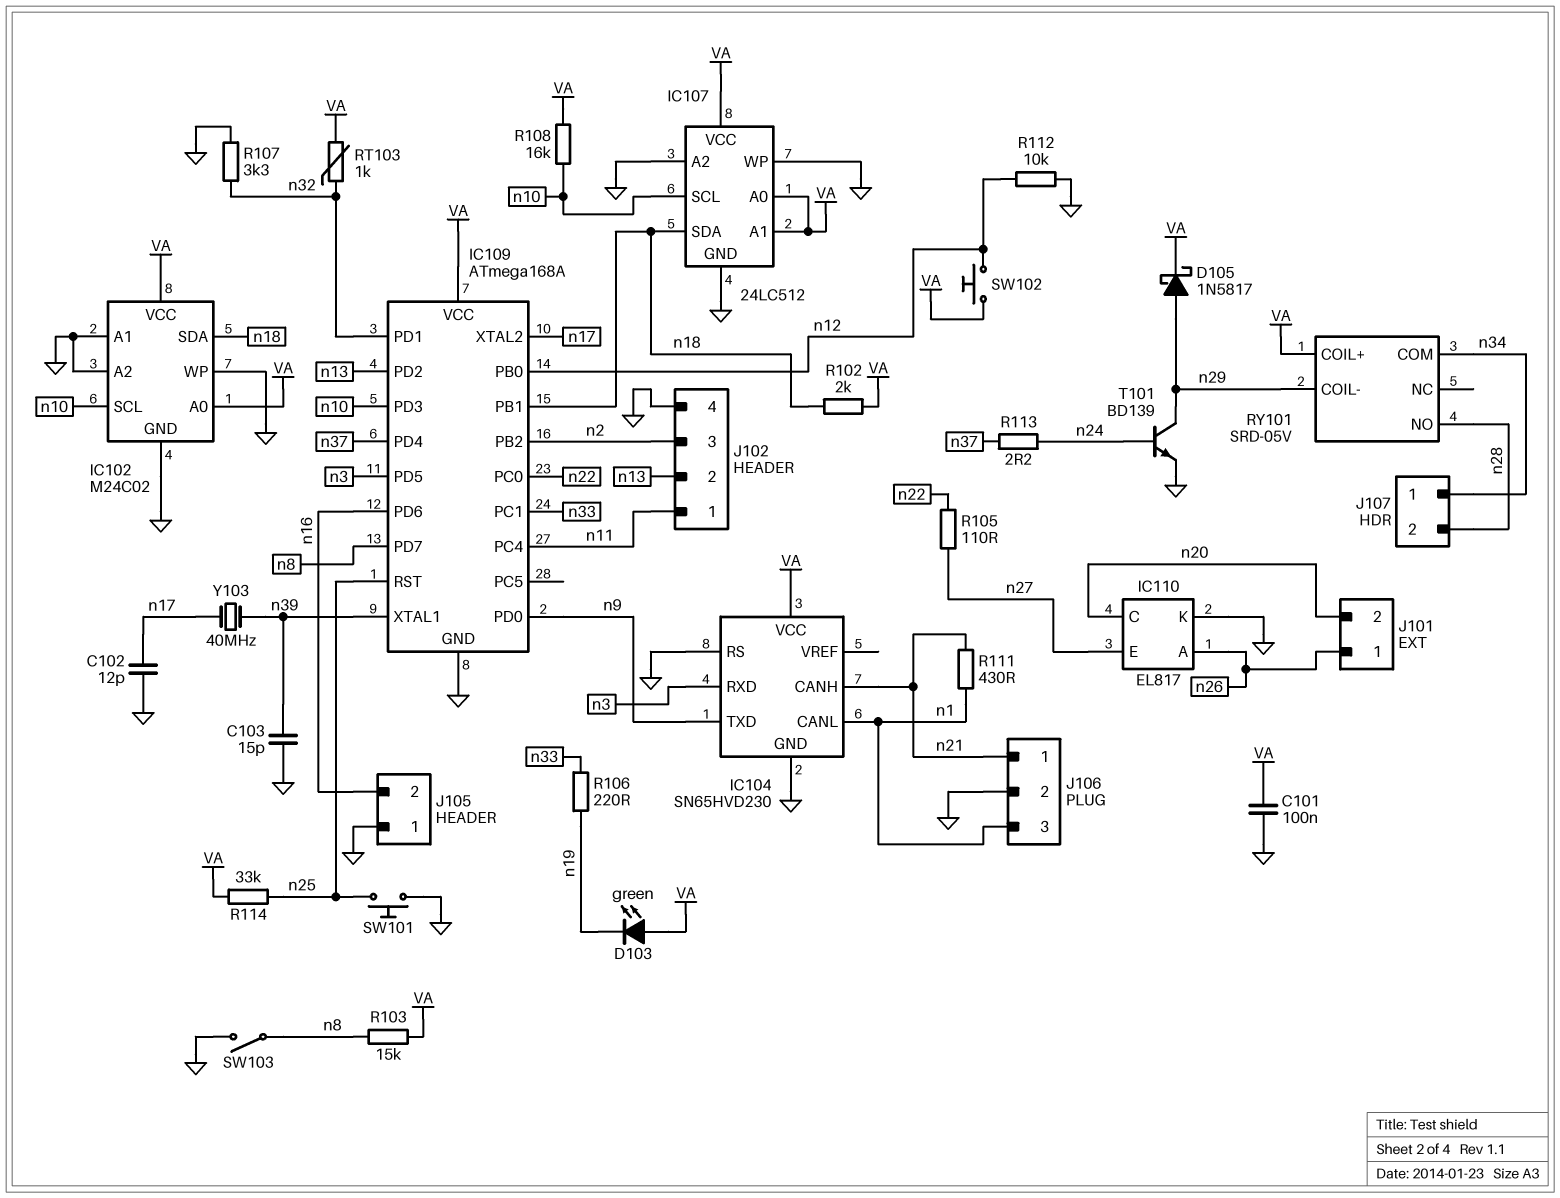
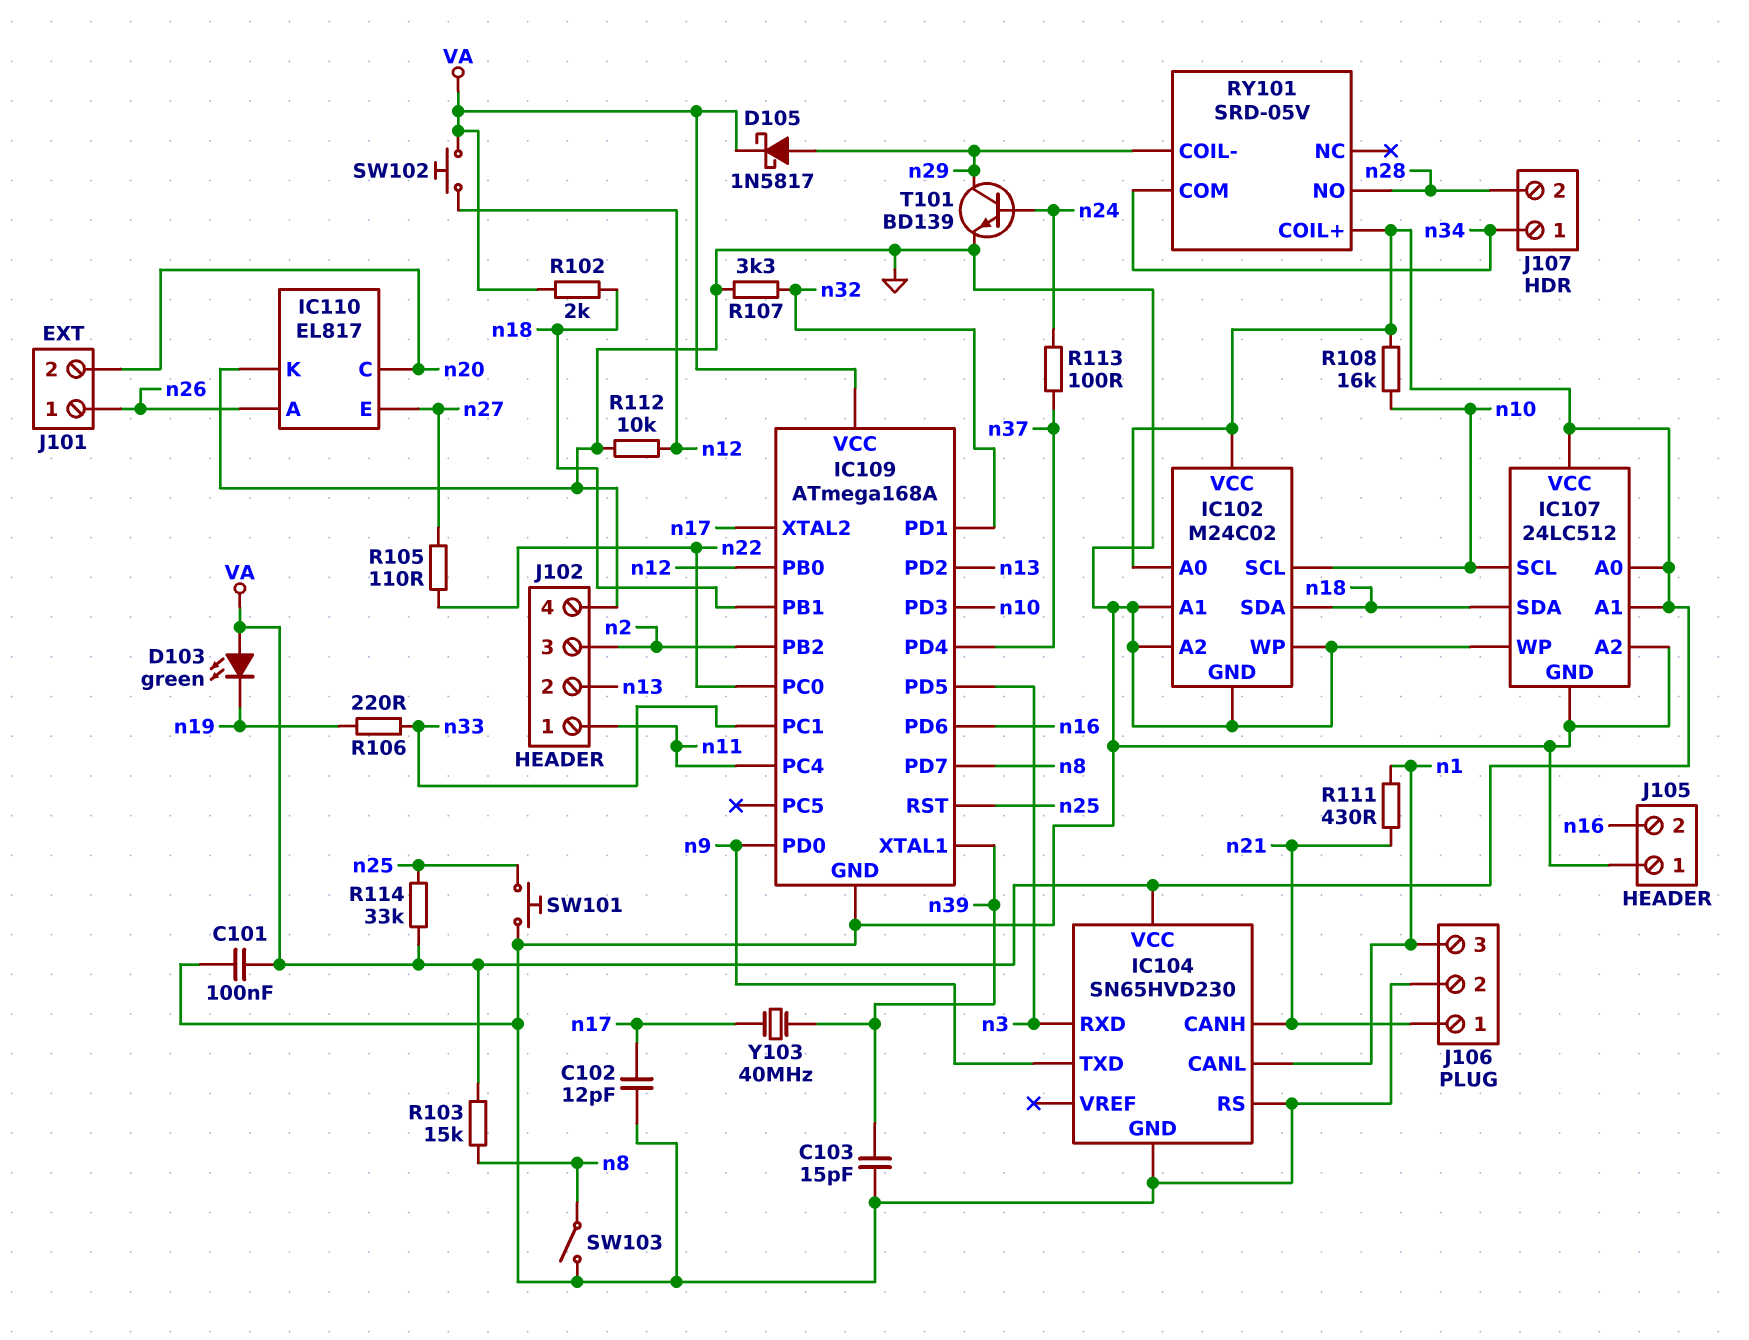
R113: 2.2 (n24, n37) -> 100 (n24, n37)
RT103: 1k (VA, n32) -> none

